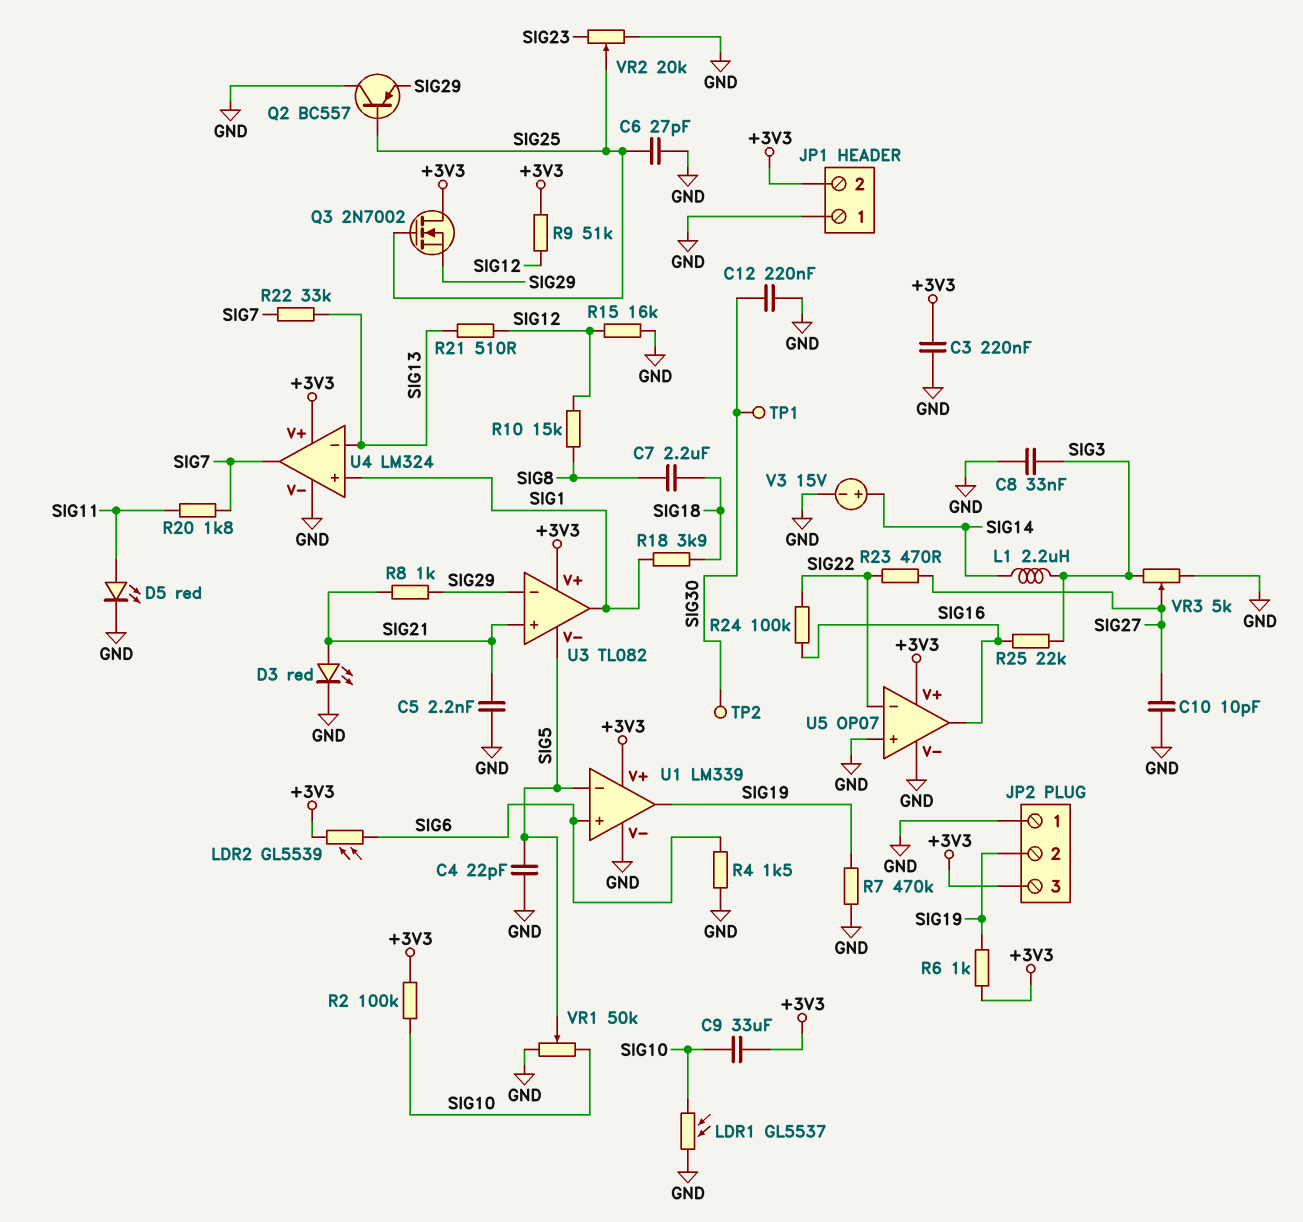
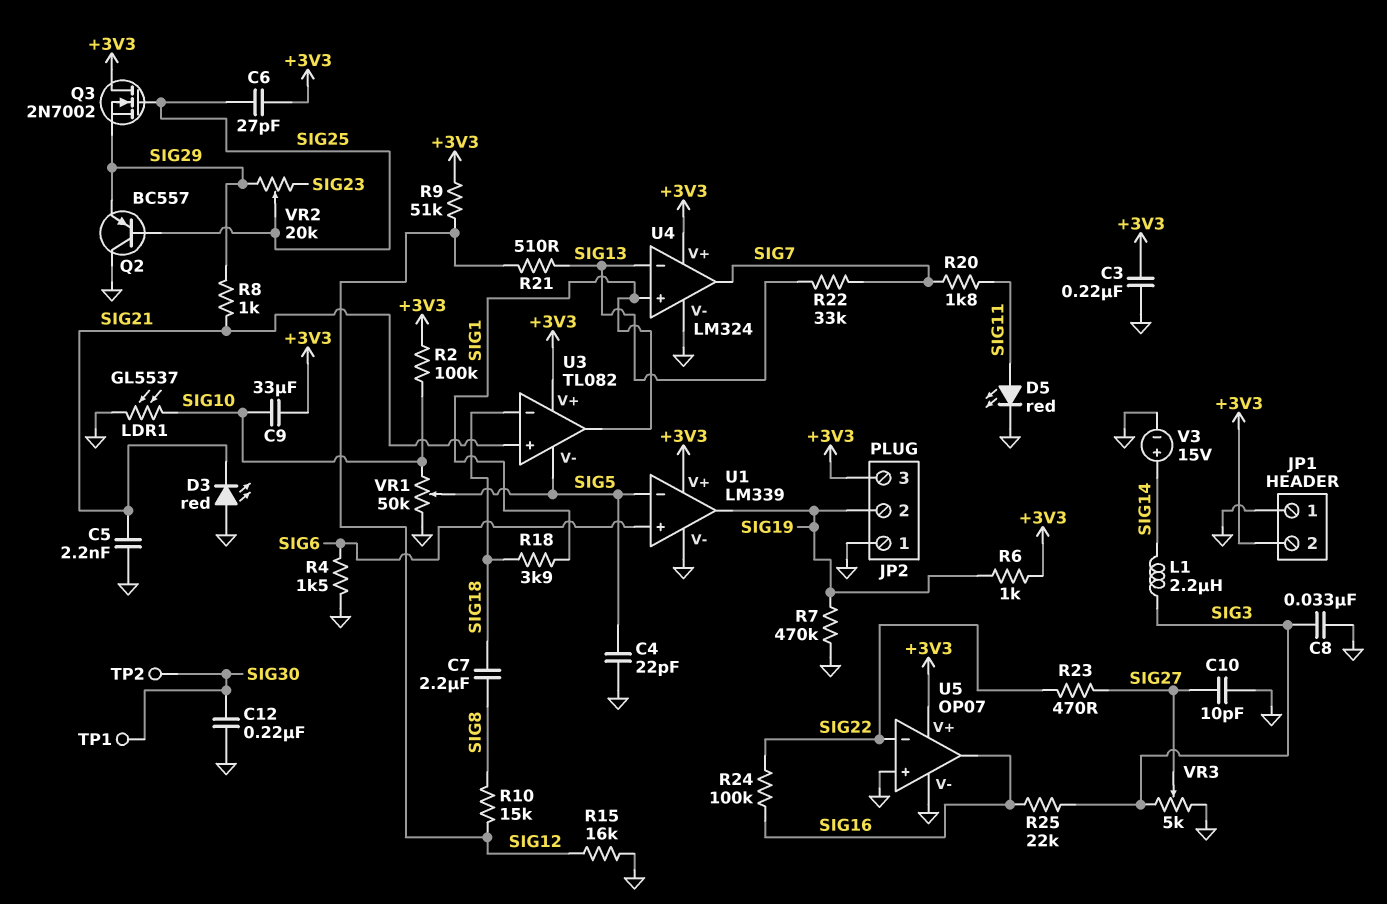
C6: 27pF (GND, SIG25) -> 27pF (+3V3, SIG25)
D3: LED red (A SIG21, K GND) -> LED red (A GND, K SIG21)
LDR2: GL5539 (+3V3, SIG6) -> none
U3 pin in-: SIG29 -> SIG18
VR2: 20k (GND, SIG23, wiper SIG25) -> 20k (SIG23, SIG29, wiper SIG25)

